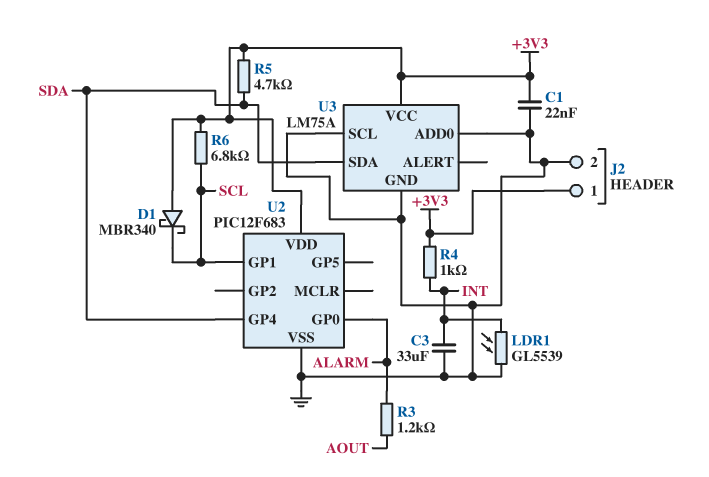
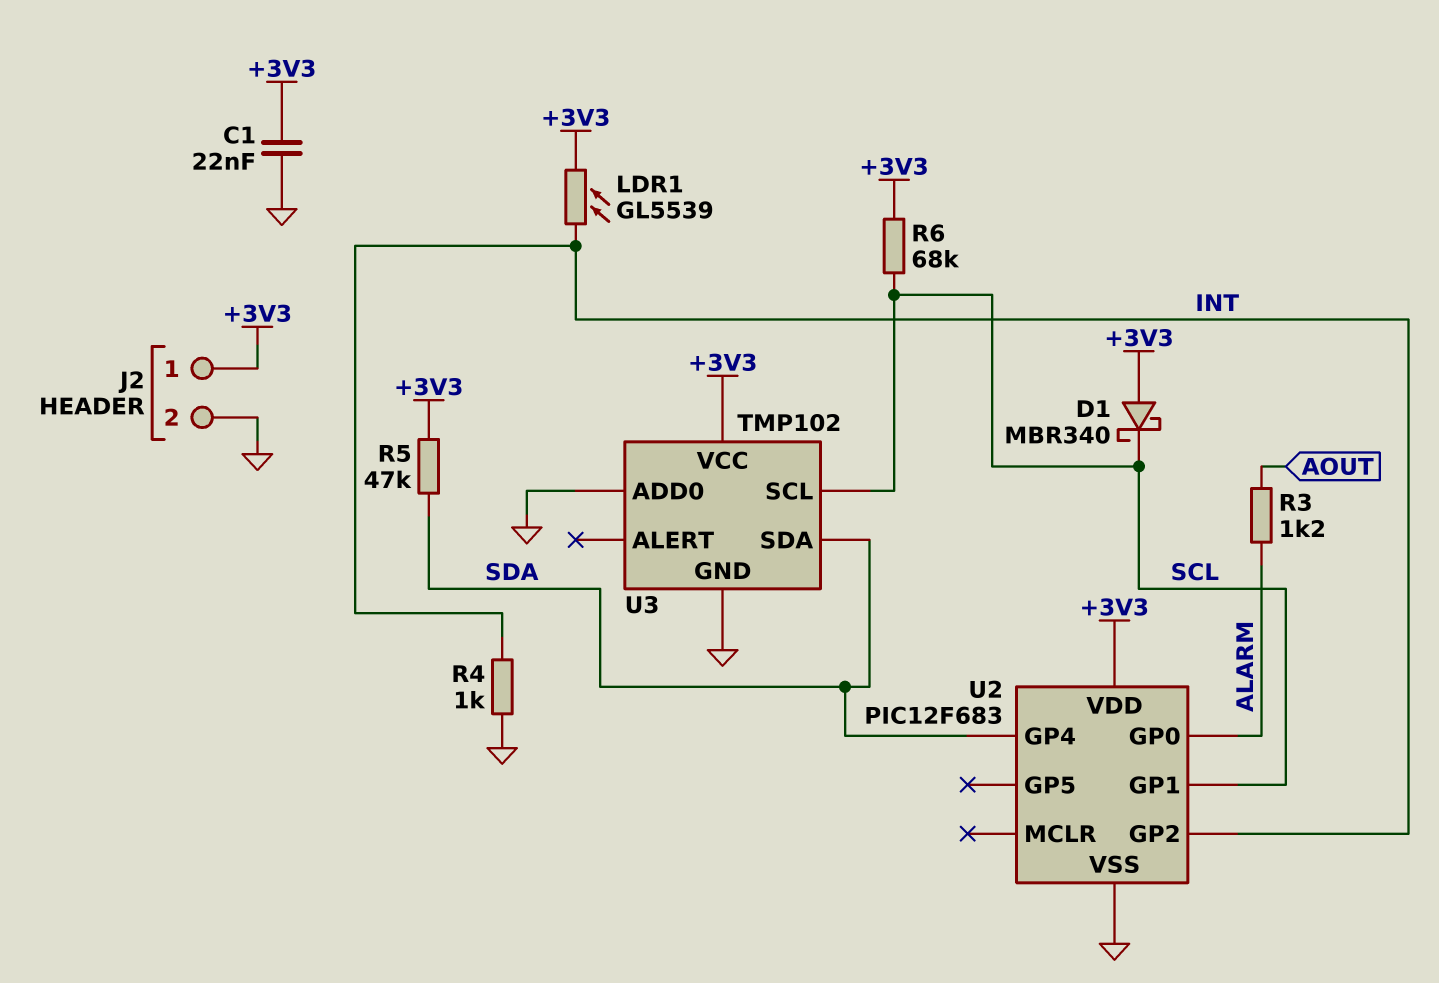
C3: 33uF (GND, INT) -> none
LDR1: GL5539 (GND, INT) -> GL5539 (+3V3, INT)
R4: 1k (+3V3, INT) -> 1k (GND, INT)
R5: 4.7k (+3V3, SDA) -> 47k (+3V3, SDA)
R6: 6.8k (+3V3, SCL) -> 68k (+3V3, SCL)
U2 pin GP2: none -> INT
U3: LM75A -> TMP102
U3 pin SCL: GND -> SCL

